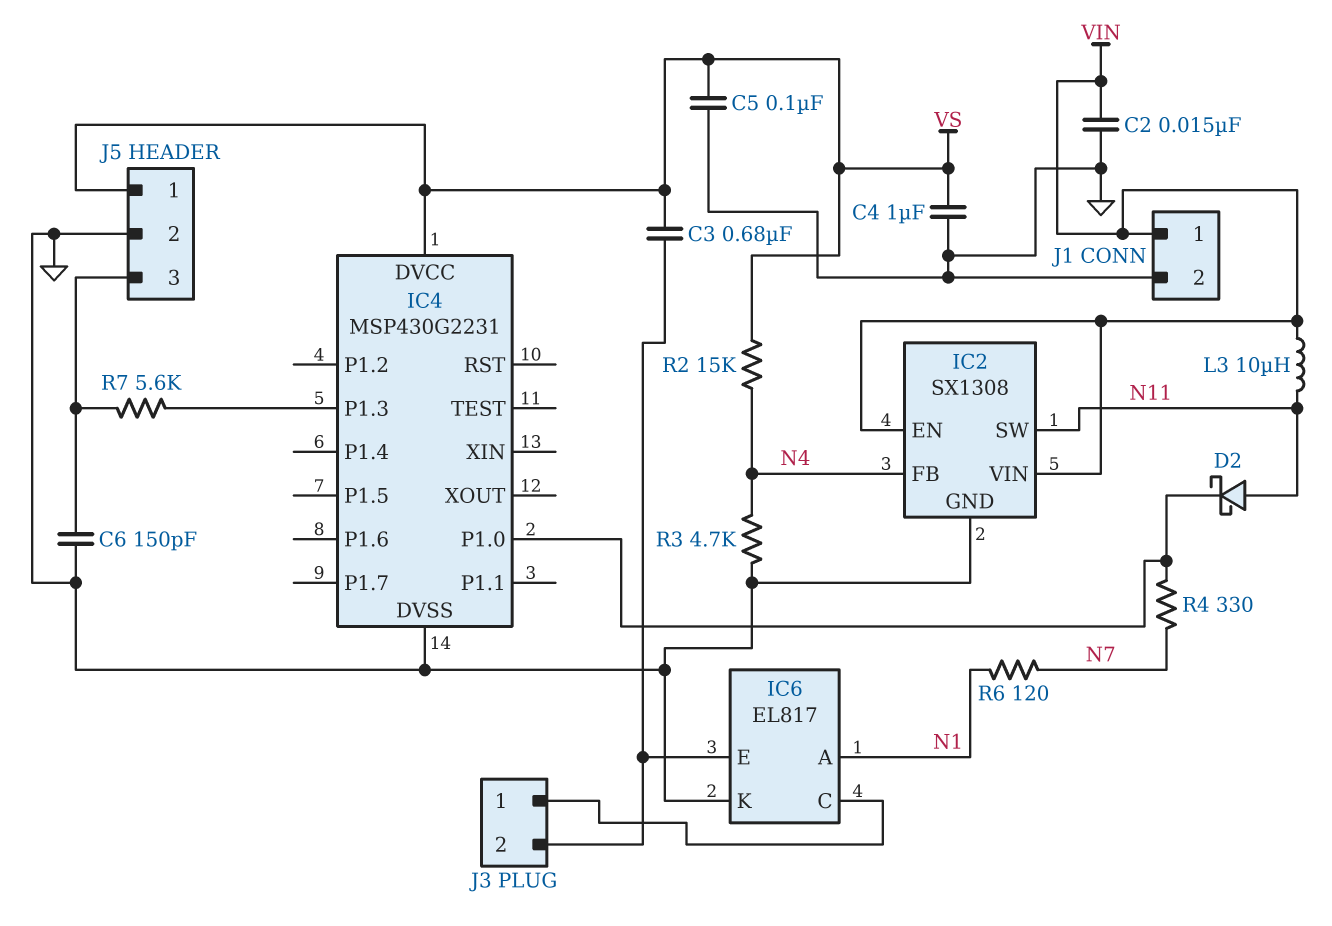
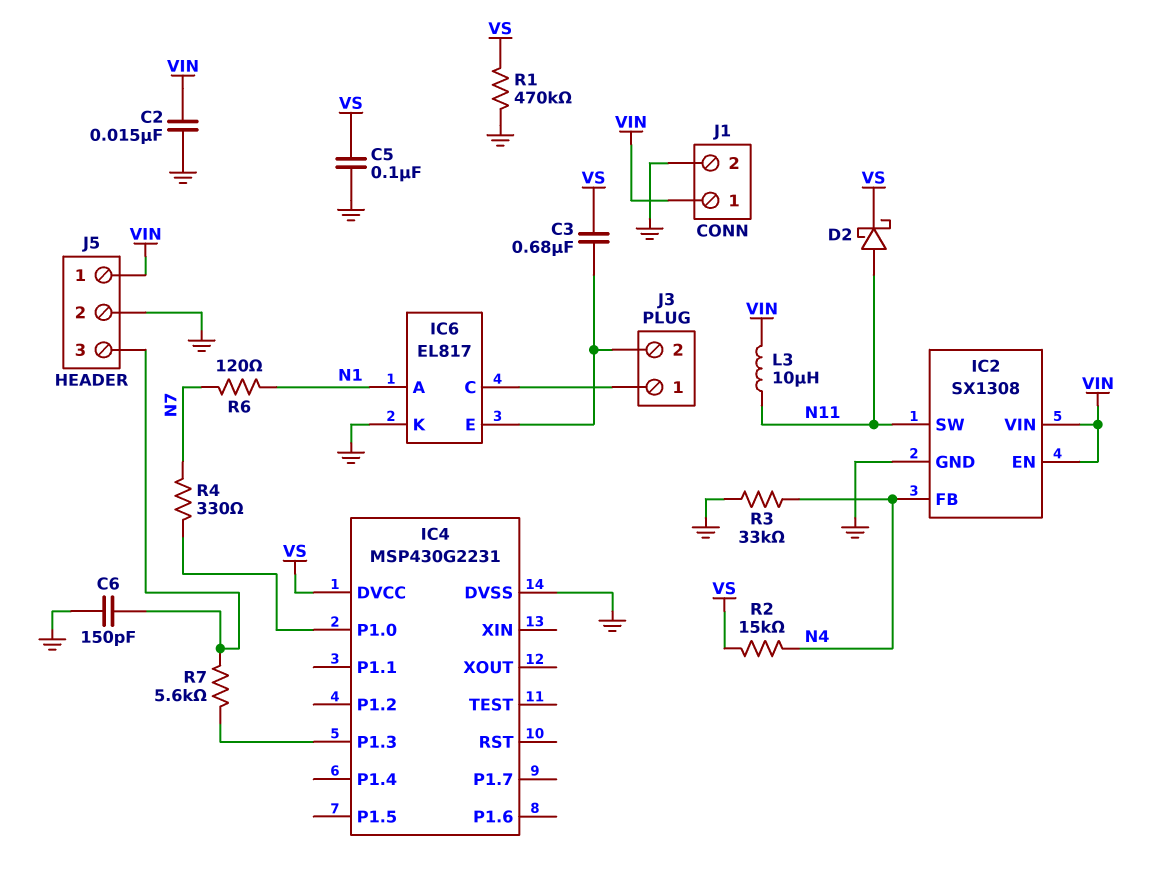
C4: 1uF (GND, VS) -> none
D2: schottky (A N11, K IC4/P1.0) -> schottky (A N11, K VS)
J5 pin 1: VS -> VIN
R1: none -> 470k (GND, VS)
R3: 4.7k (GND, N4) -> 33k (GND, N4)

